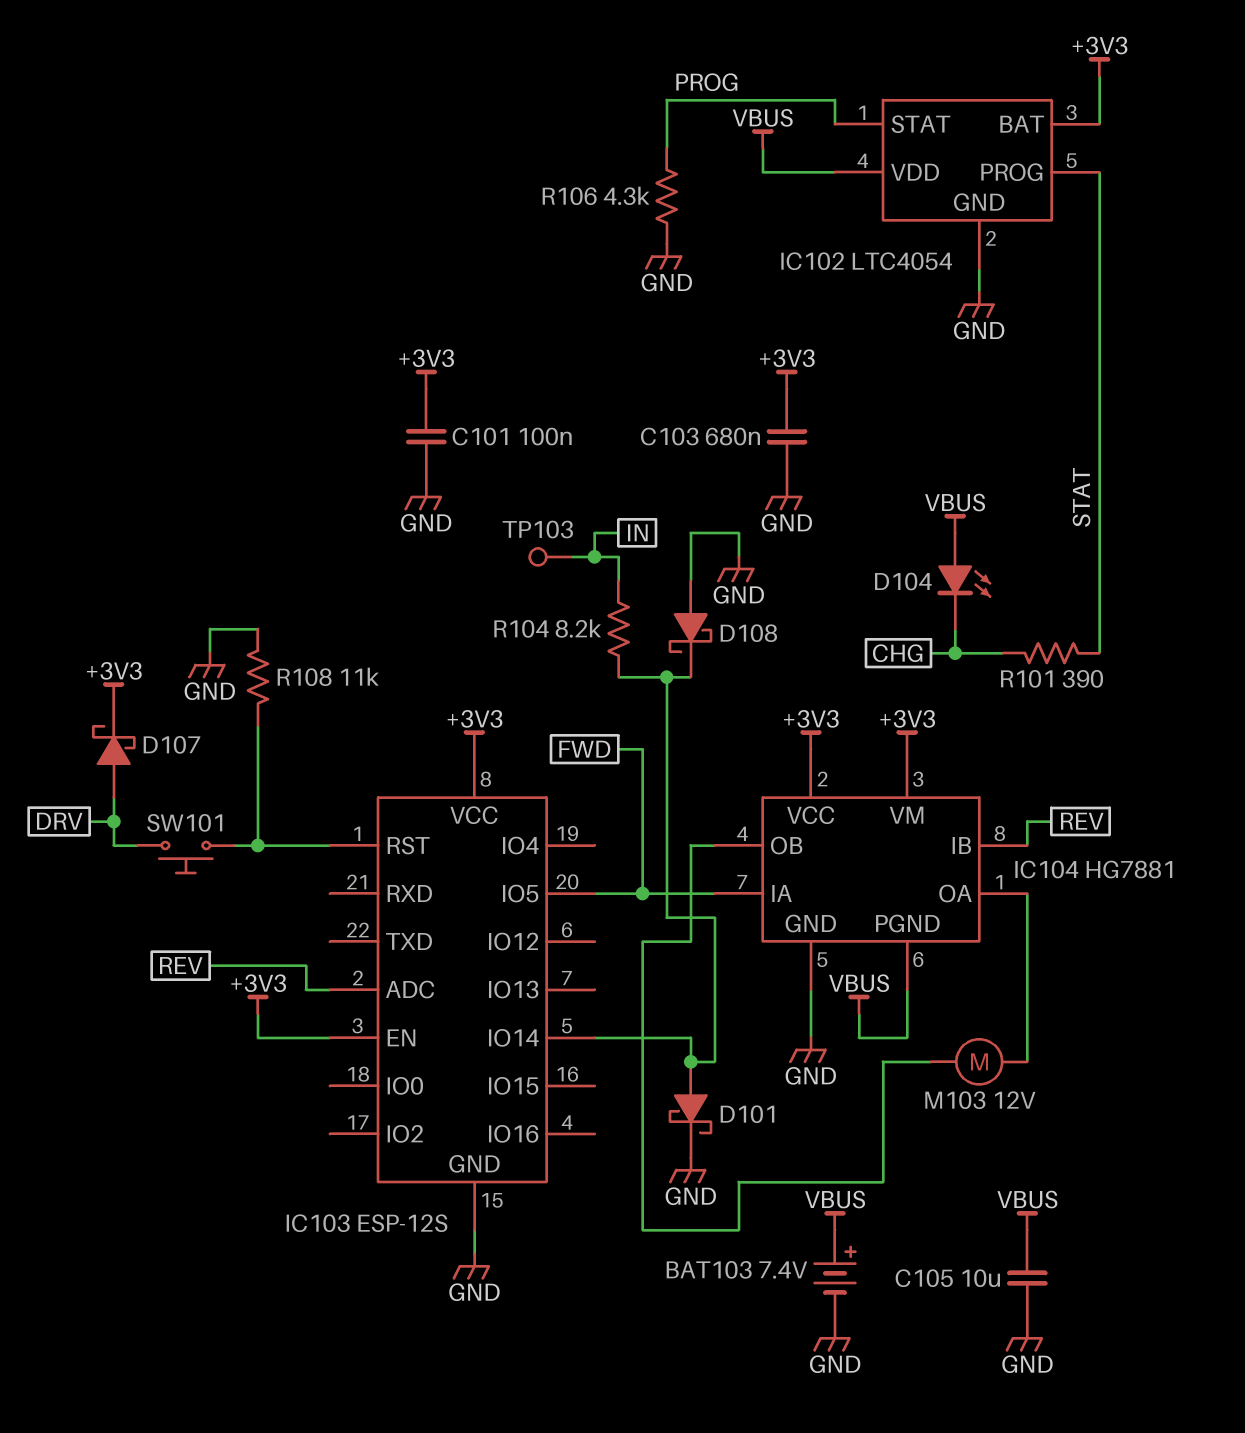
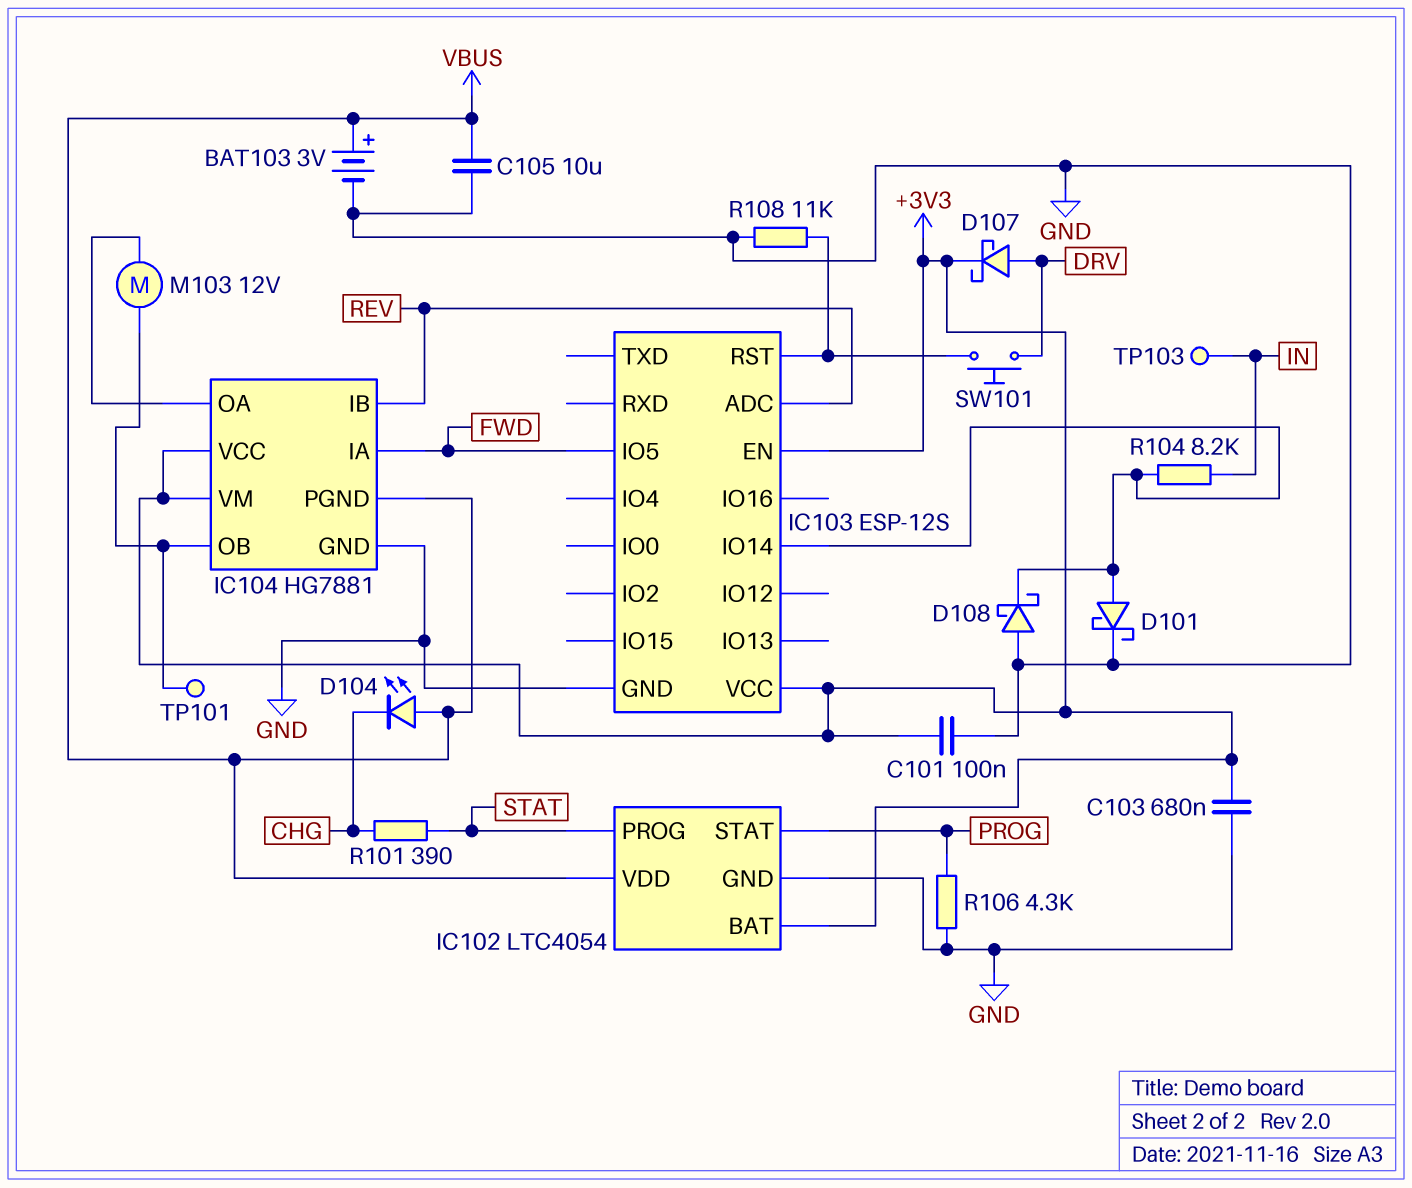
BAT103: 7.4V (plus VBUS, minus GND) -> 3V (plus VBUS, minus GND)
TP101: none -> test point (IC104/OB)

